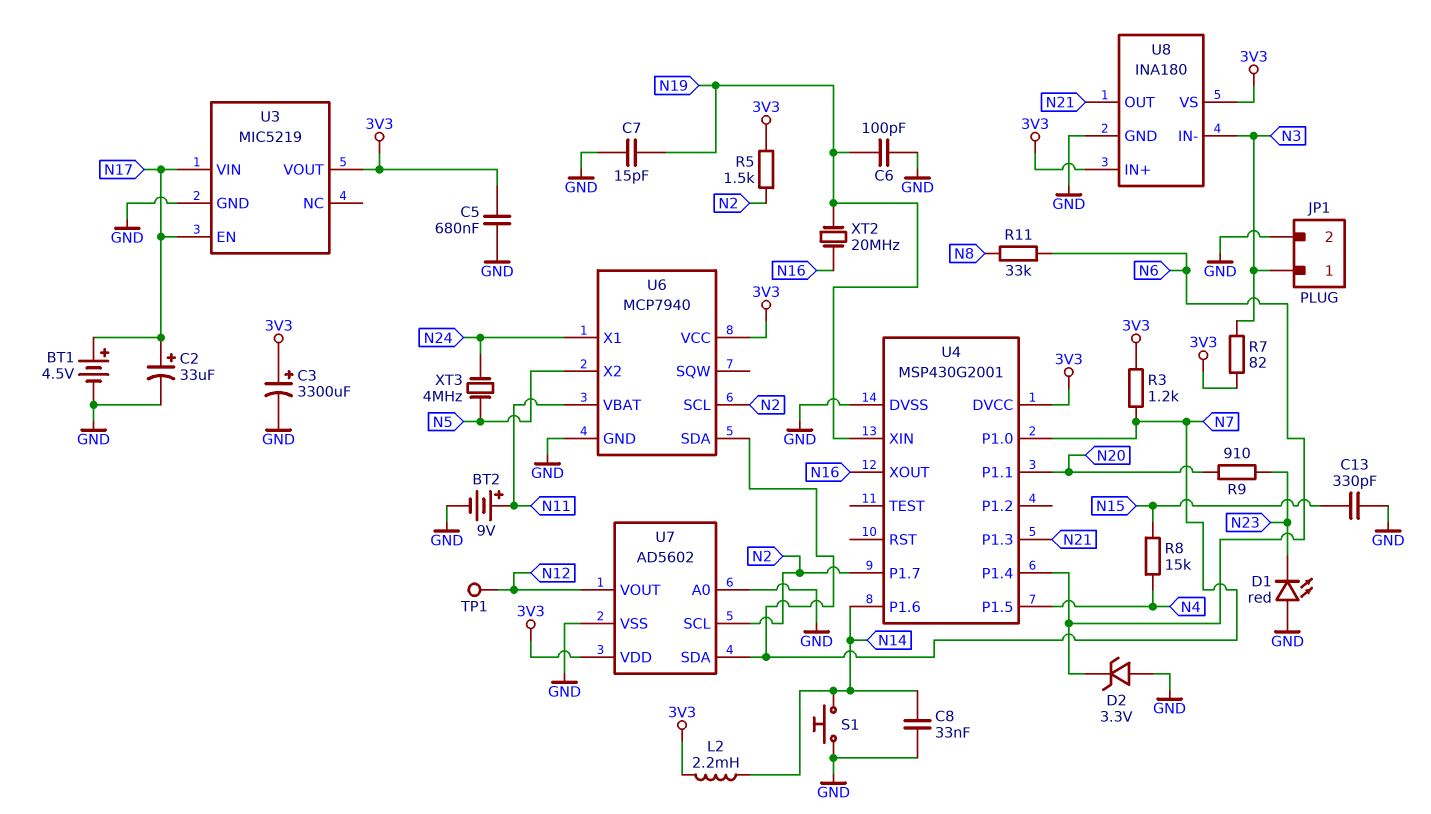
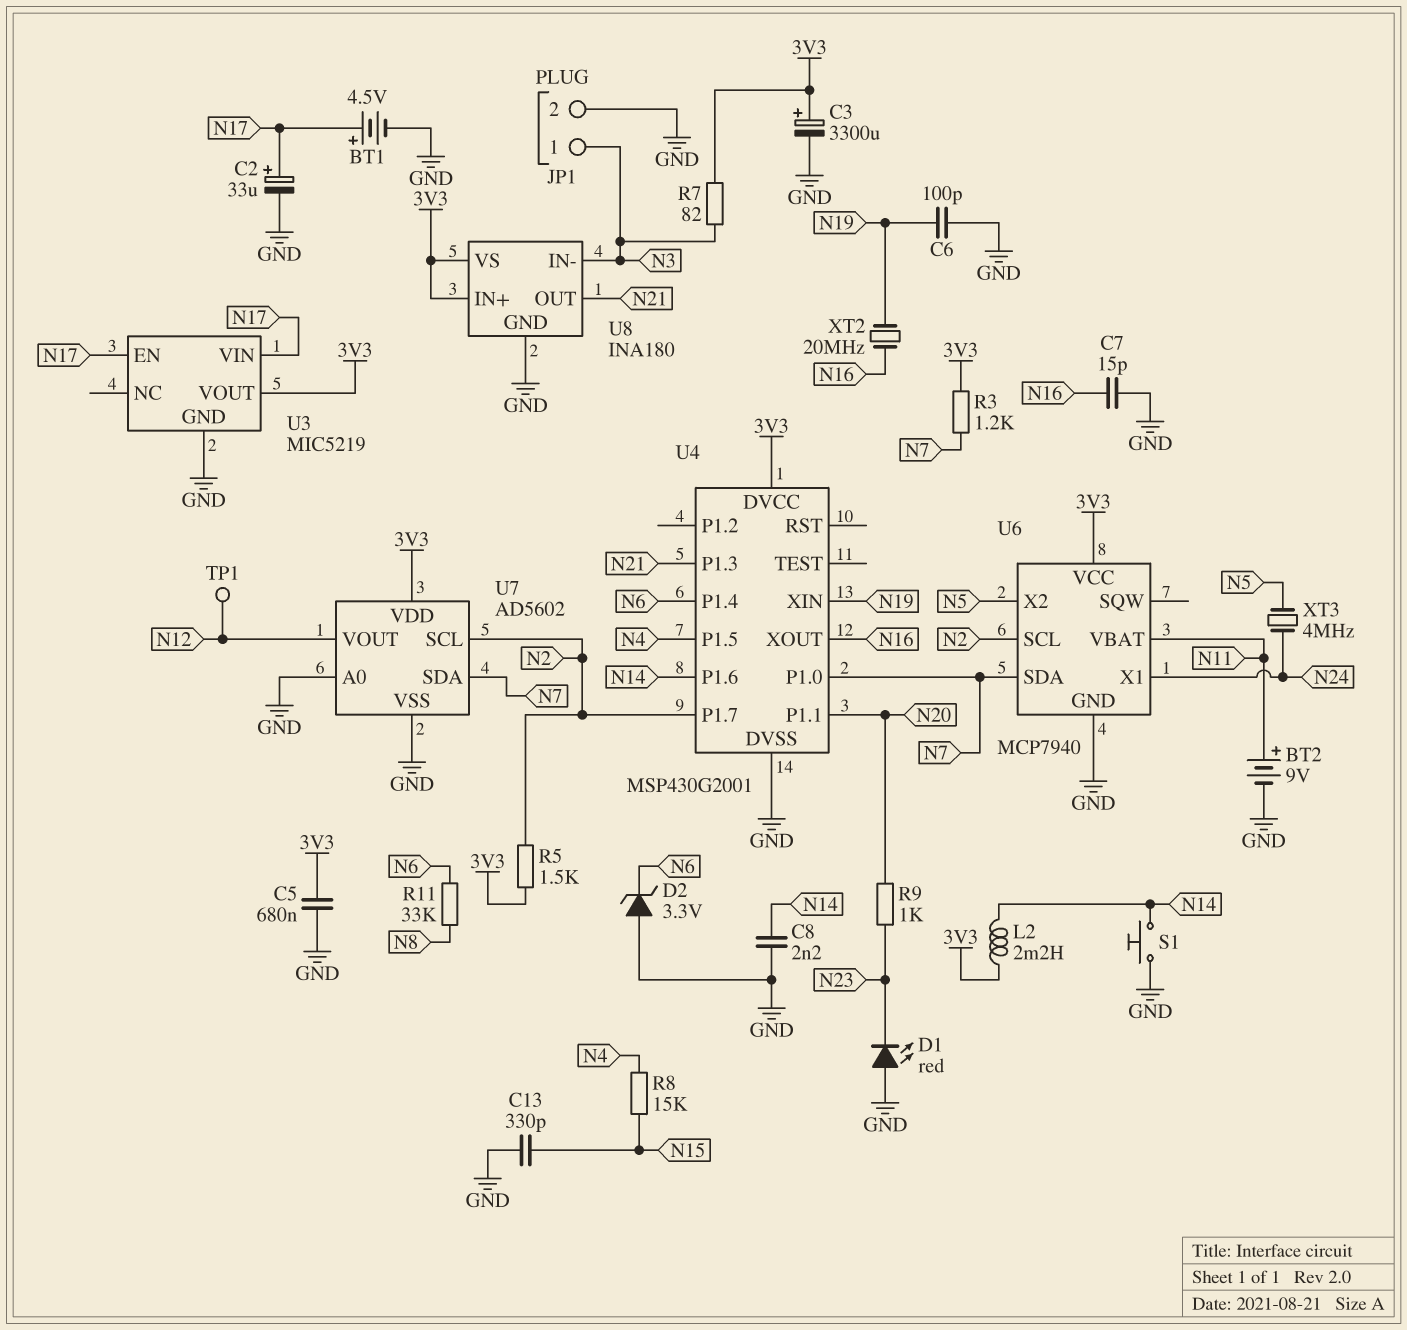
C7: 15pF (GND, N19) -> 15pF (GND, N16)
C8: 33nF (GND, N14) -> 2.2nF (GND, N14)
R9: 910 (N20, N23) -> 1k (N20, N23)

